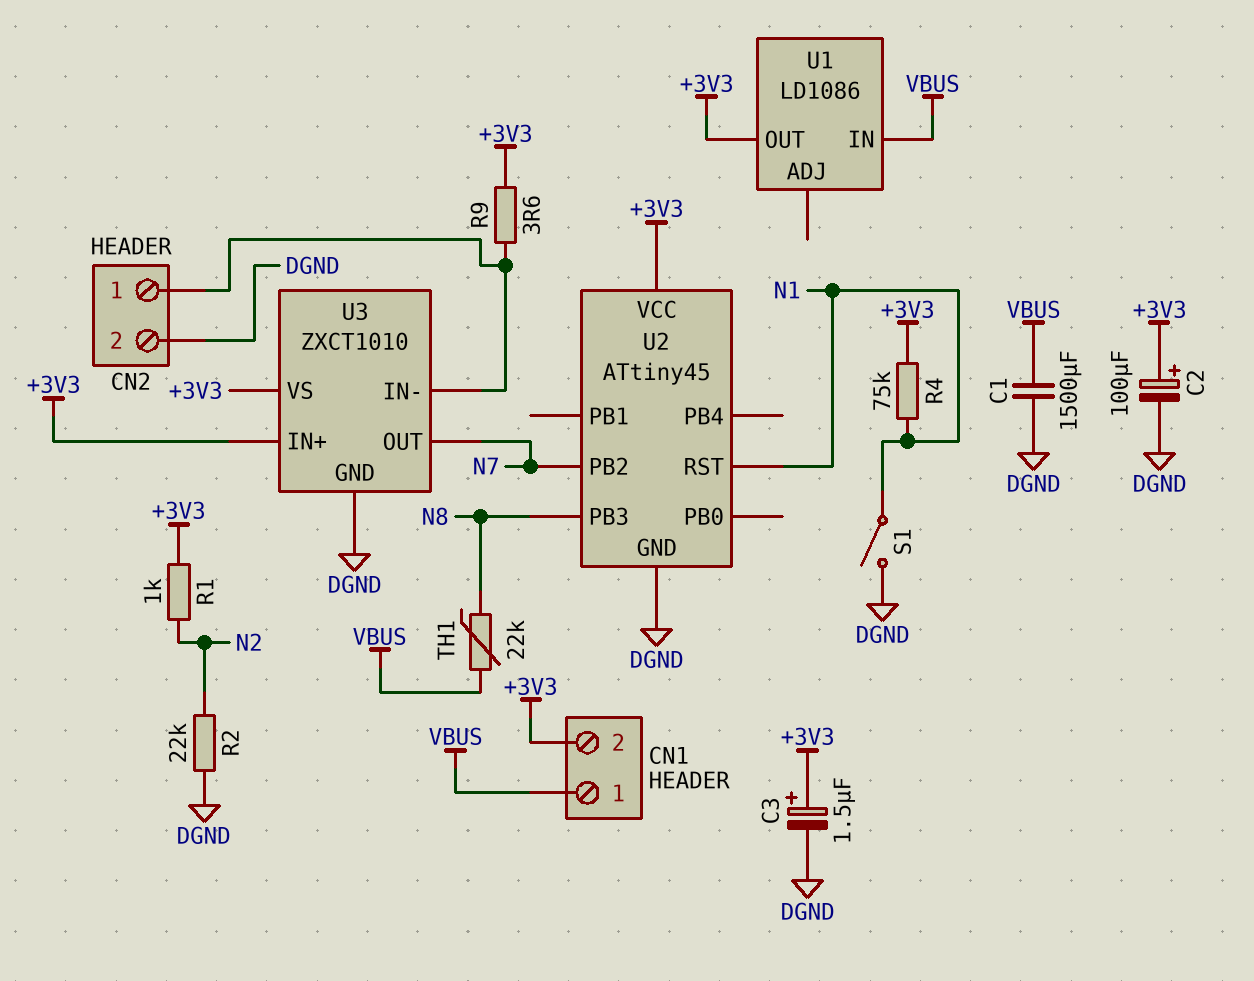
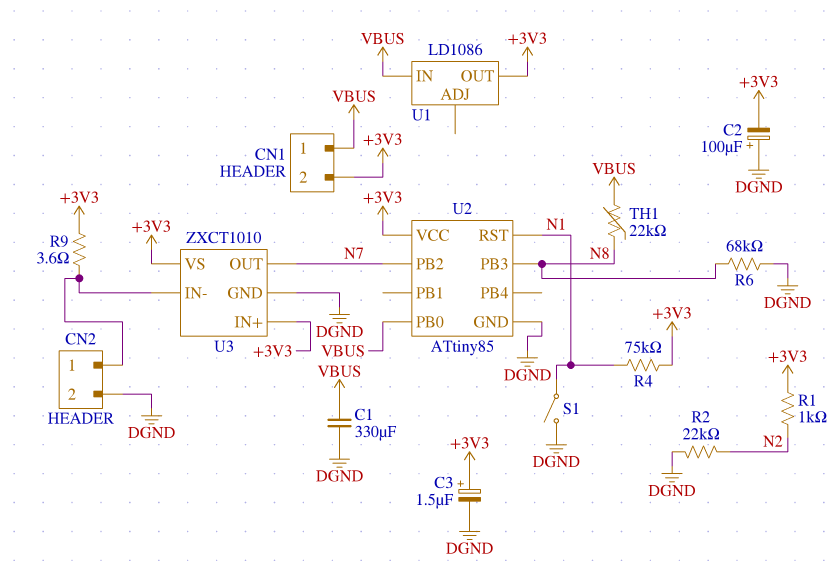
C1: 1500uF (DGND, VBUS) -> 330uF (DGND, VBUS)
C2: 100uF (plus +3V3, minus DGND) -> 100uF (plus DGND, minus +3V3)
R6: none -> 68k (DGND, N8)
U2: ATtiny45 -> ATtiny85
U2 pin PB0: none -> VBUS

